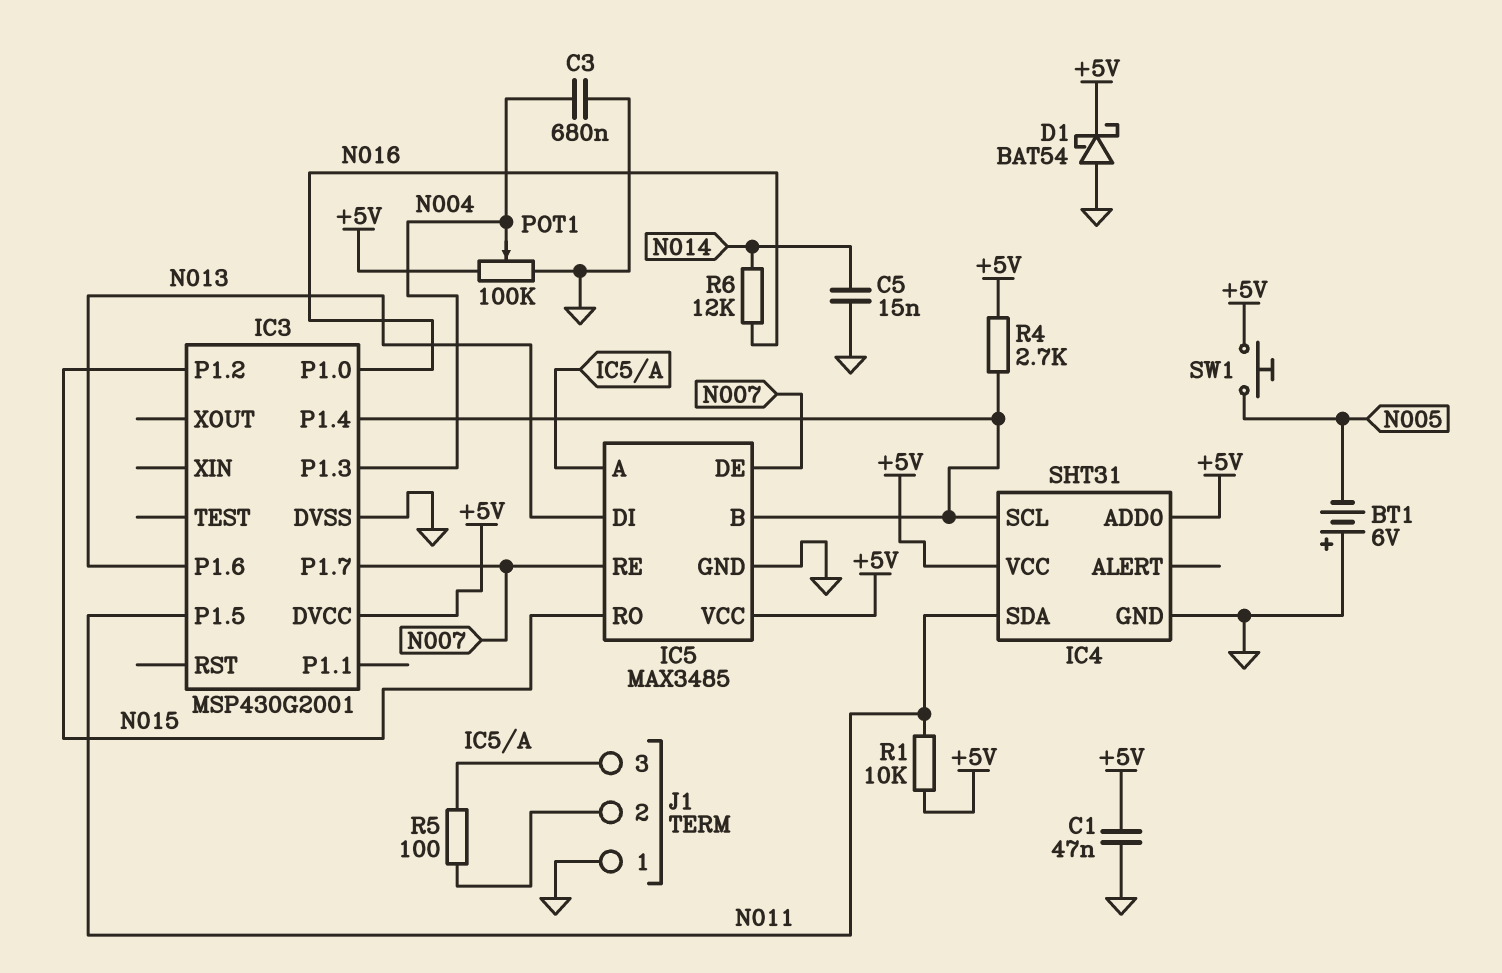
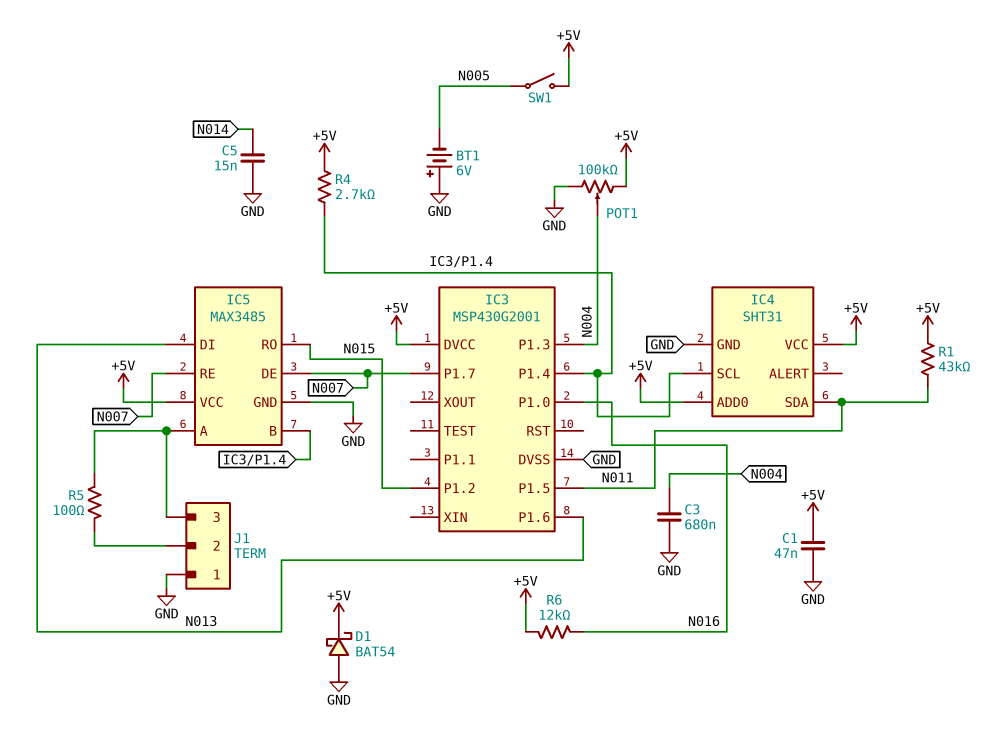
R1: 10k (+5V, N011) -> 43k (+5V, N011)
R6: 12k (N014, N016) -> 12k (+5V, N016)
SW1: button (+5V, N005) -> switch (+5V, N005)

